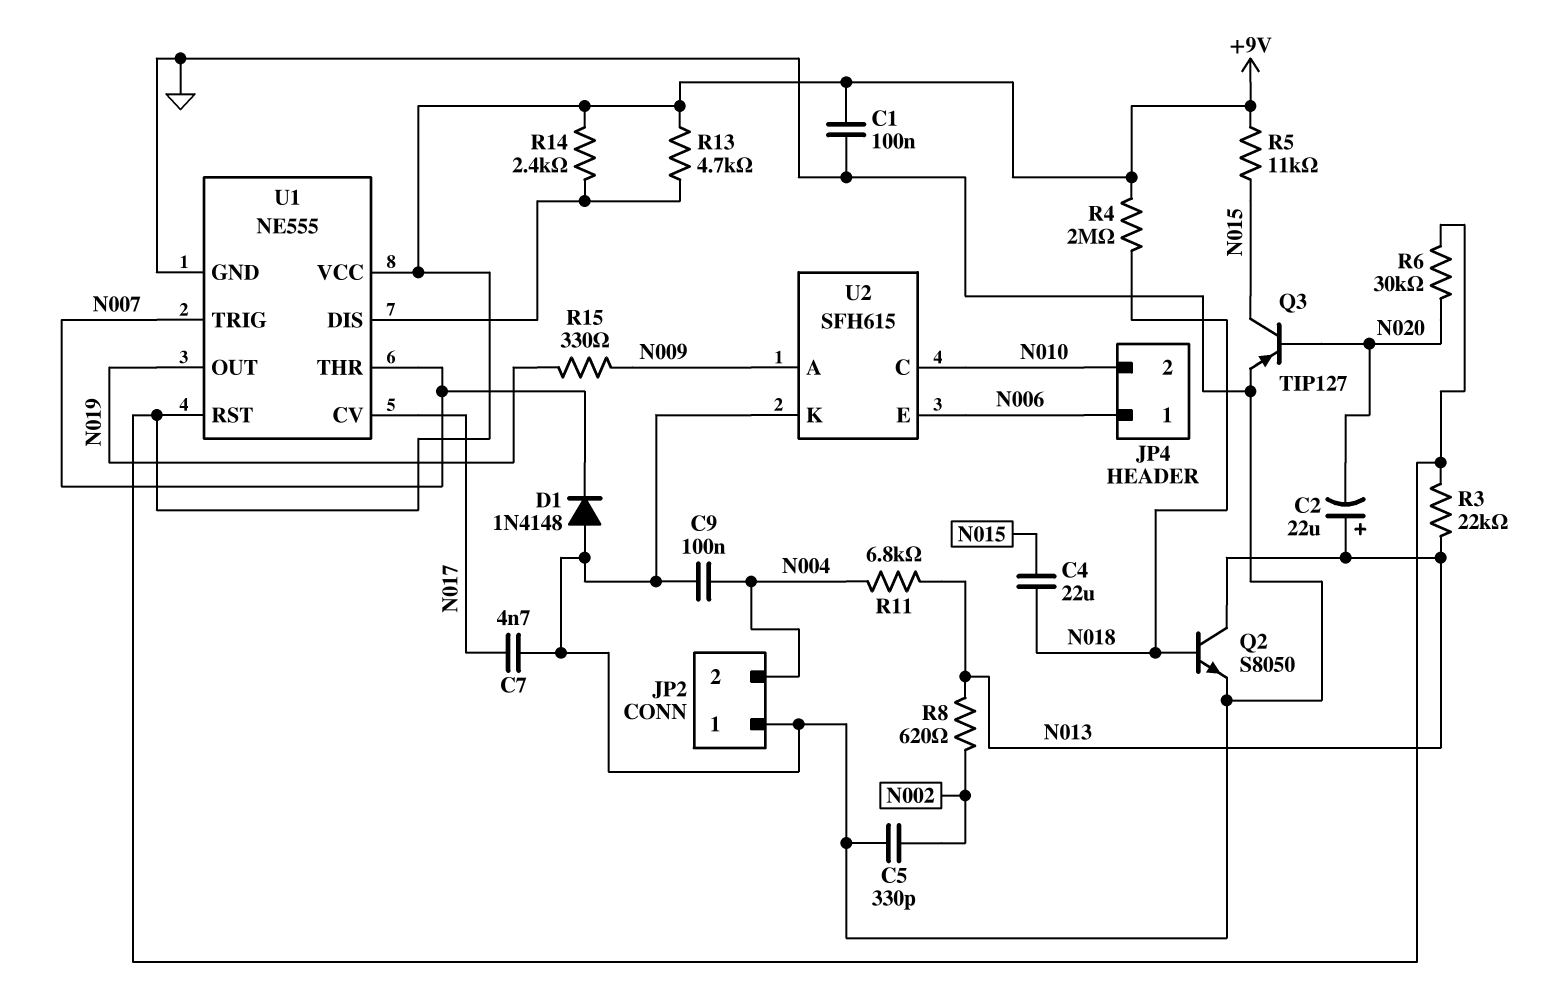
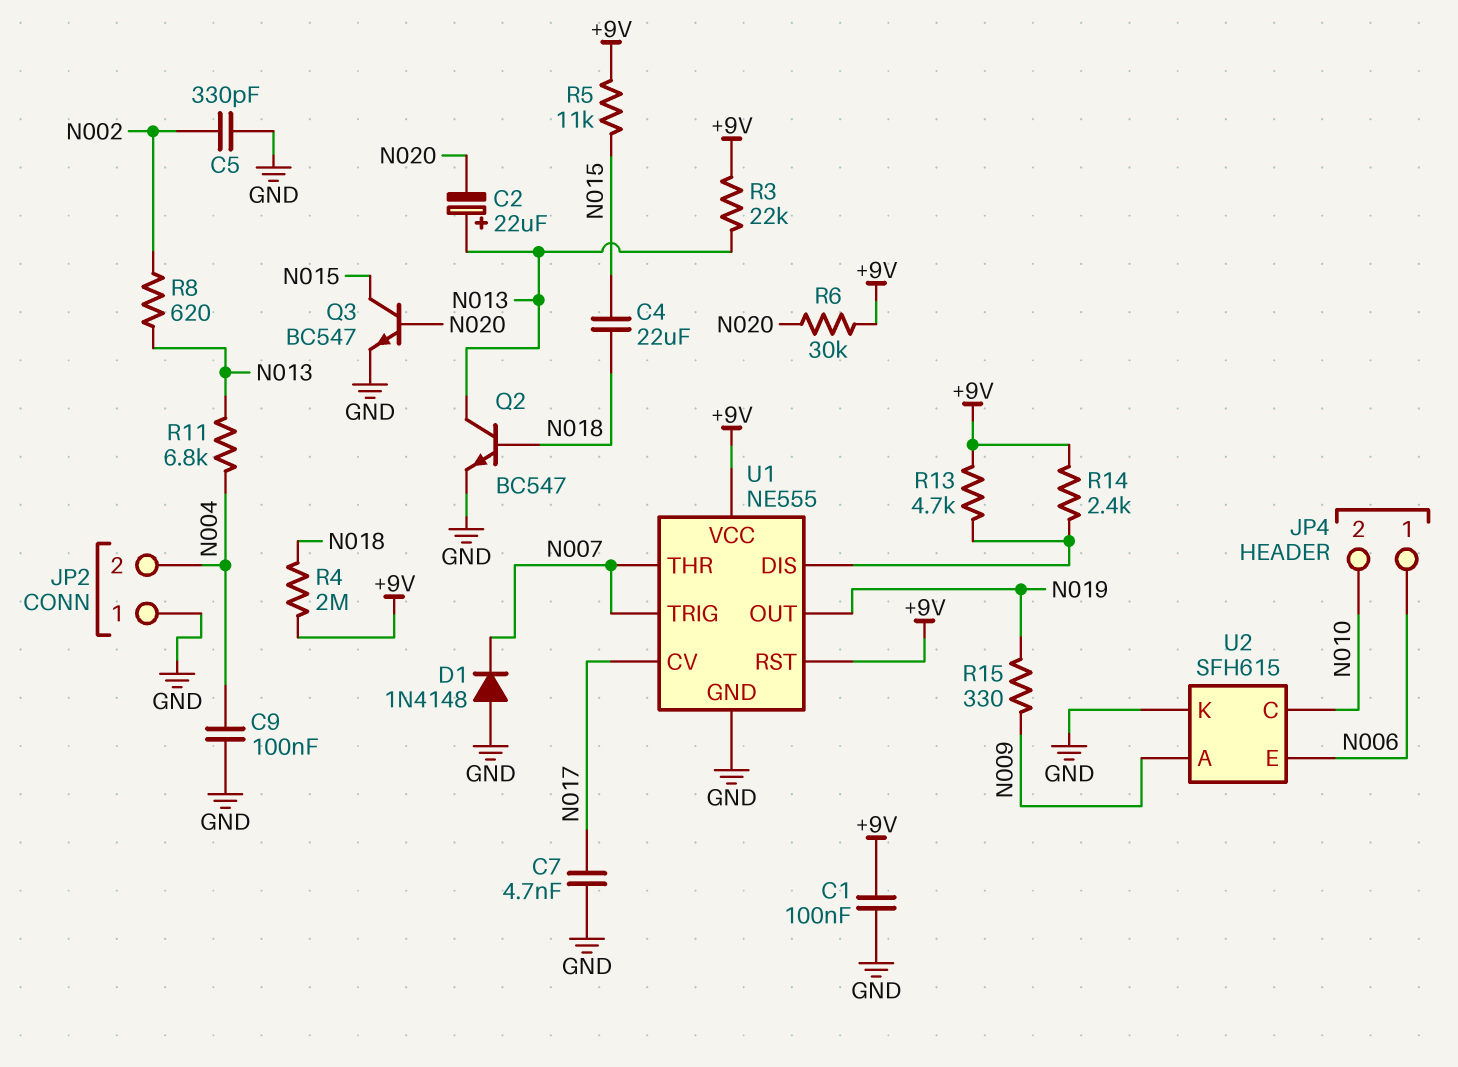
Q2: NPN S8050 (B N018, C N013, E GND) -> NPN BC547 (B N018, C N013, E GND)
Q3: PNP TIP127 (B N020, C N015, E GND) -> NPN BC547 (B N020, C N015, E GND)

